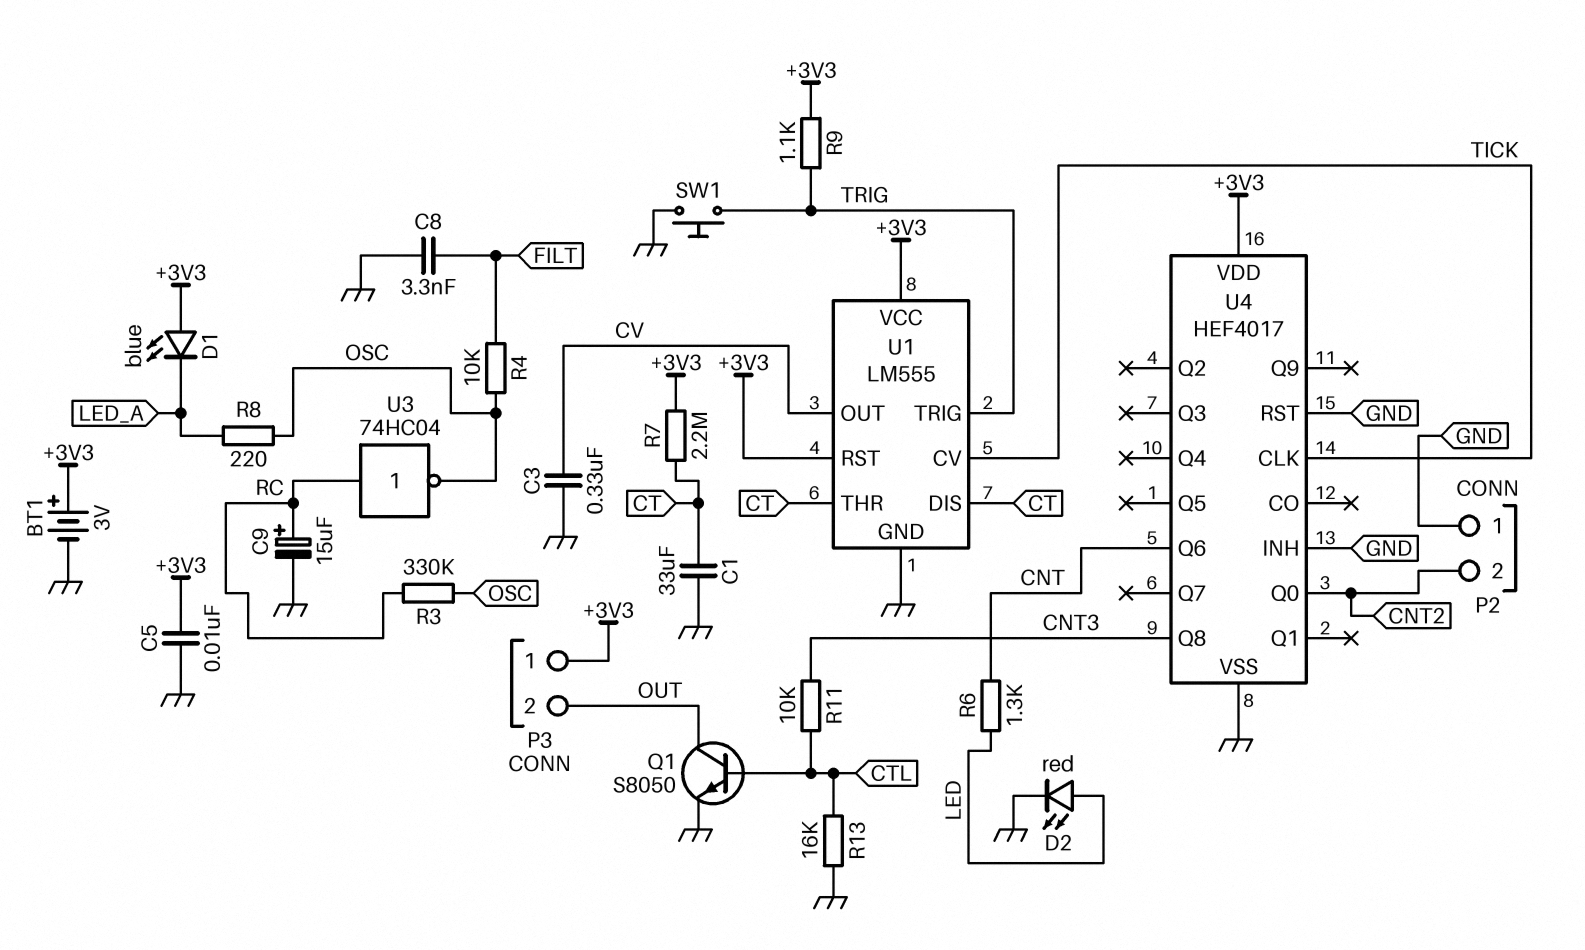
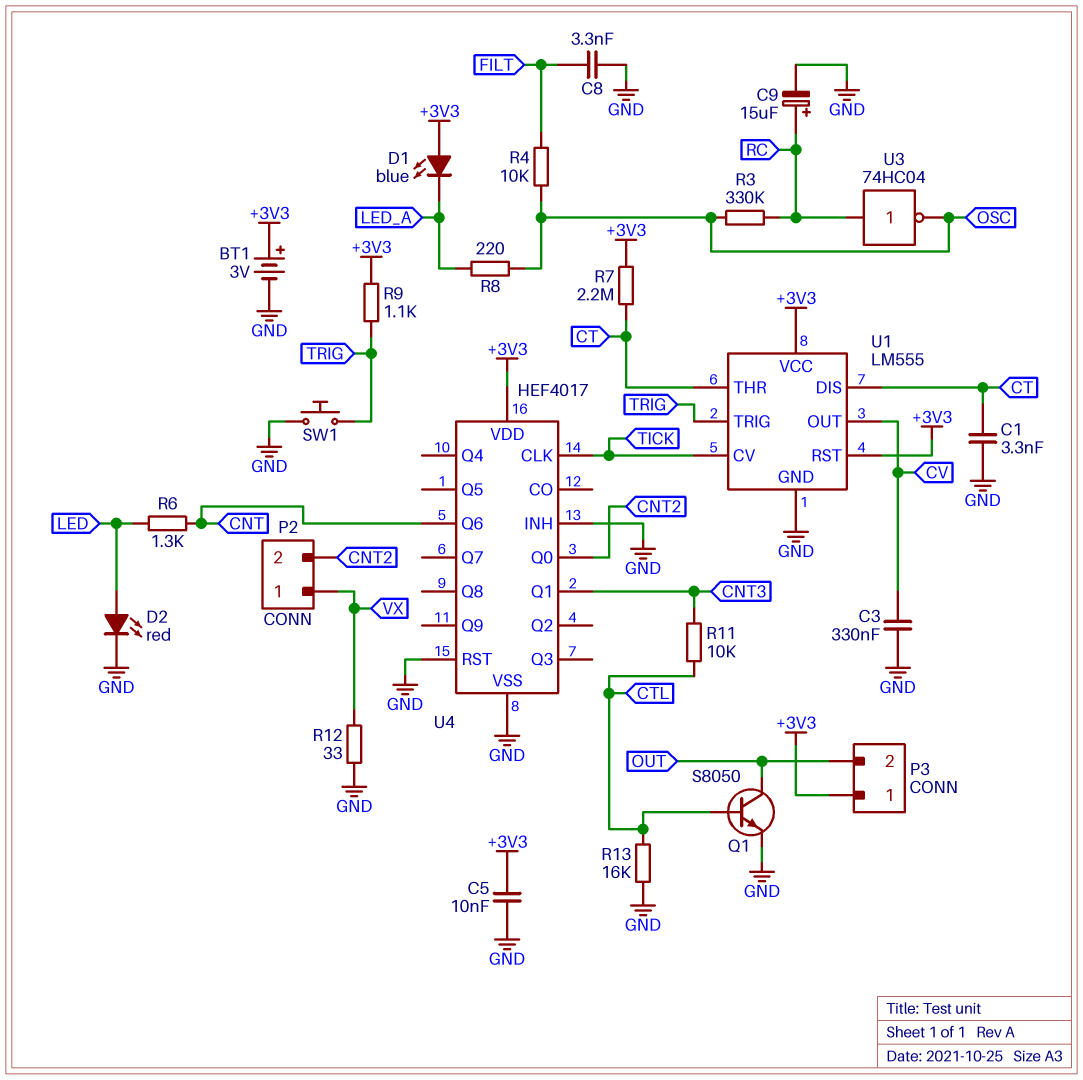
C1: 33uF (CT, GND) -> 3.3nF (CT, GND)
P2 pin 1: GND -> VX
R12: none -> 33 (GND, VX)
U4 pin Q1: none -> CNT3
U4 pin Q8: CNT3 -> none

